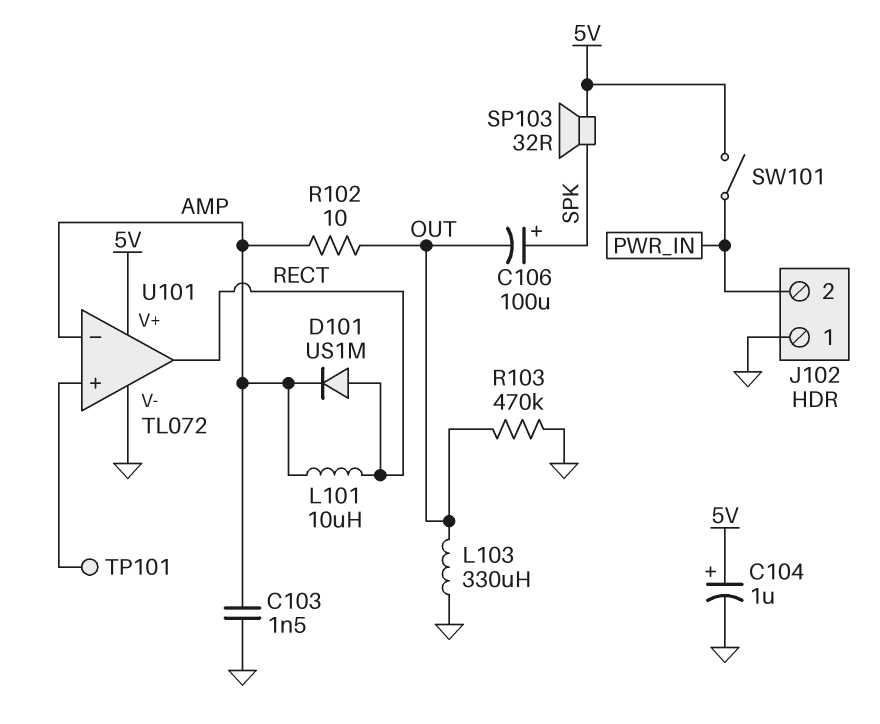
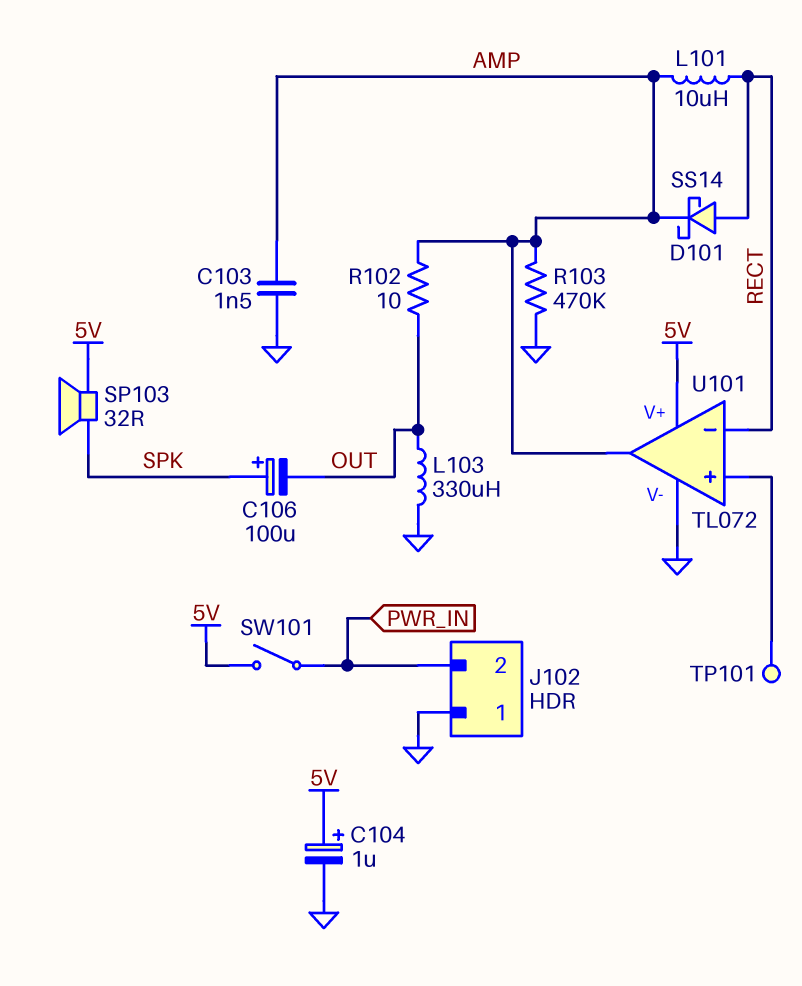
D101: diode US1M (A RECT, K AMP) -> schottky SS14 (A RECT, K AMP)
R103: 470k (GND, OUT) -> 470k (AMP, GND)
U101 pin in-: AMP -> RECT
U101 pin out: RECT -> AMP

